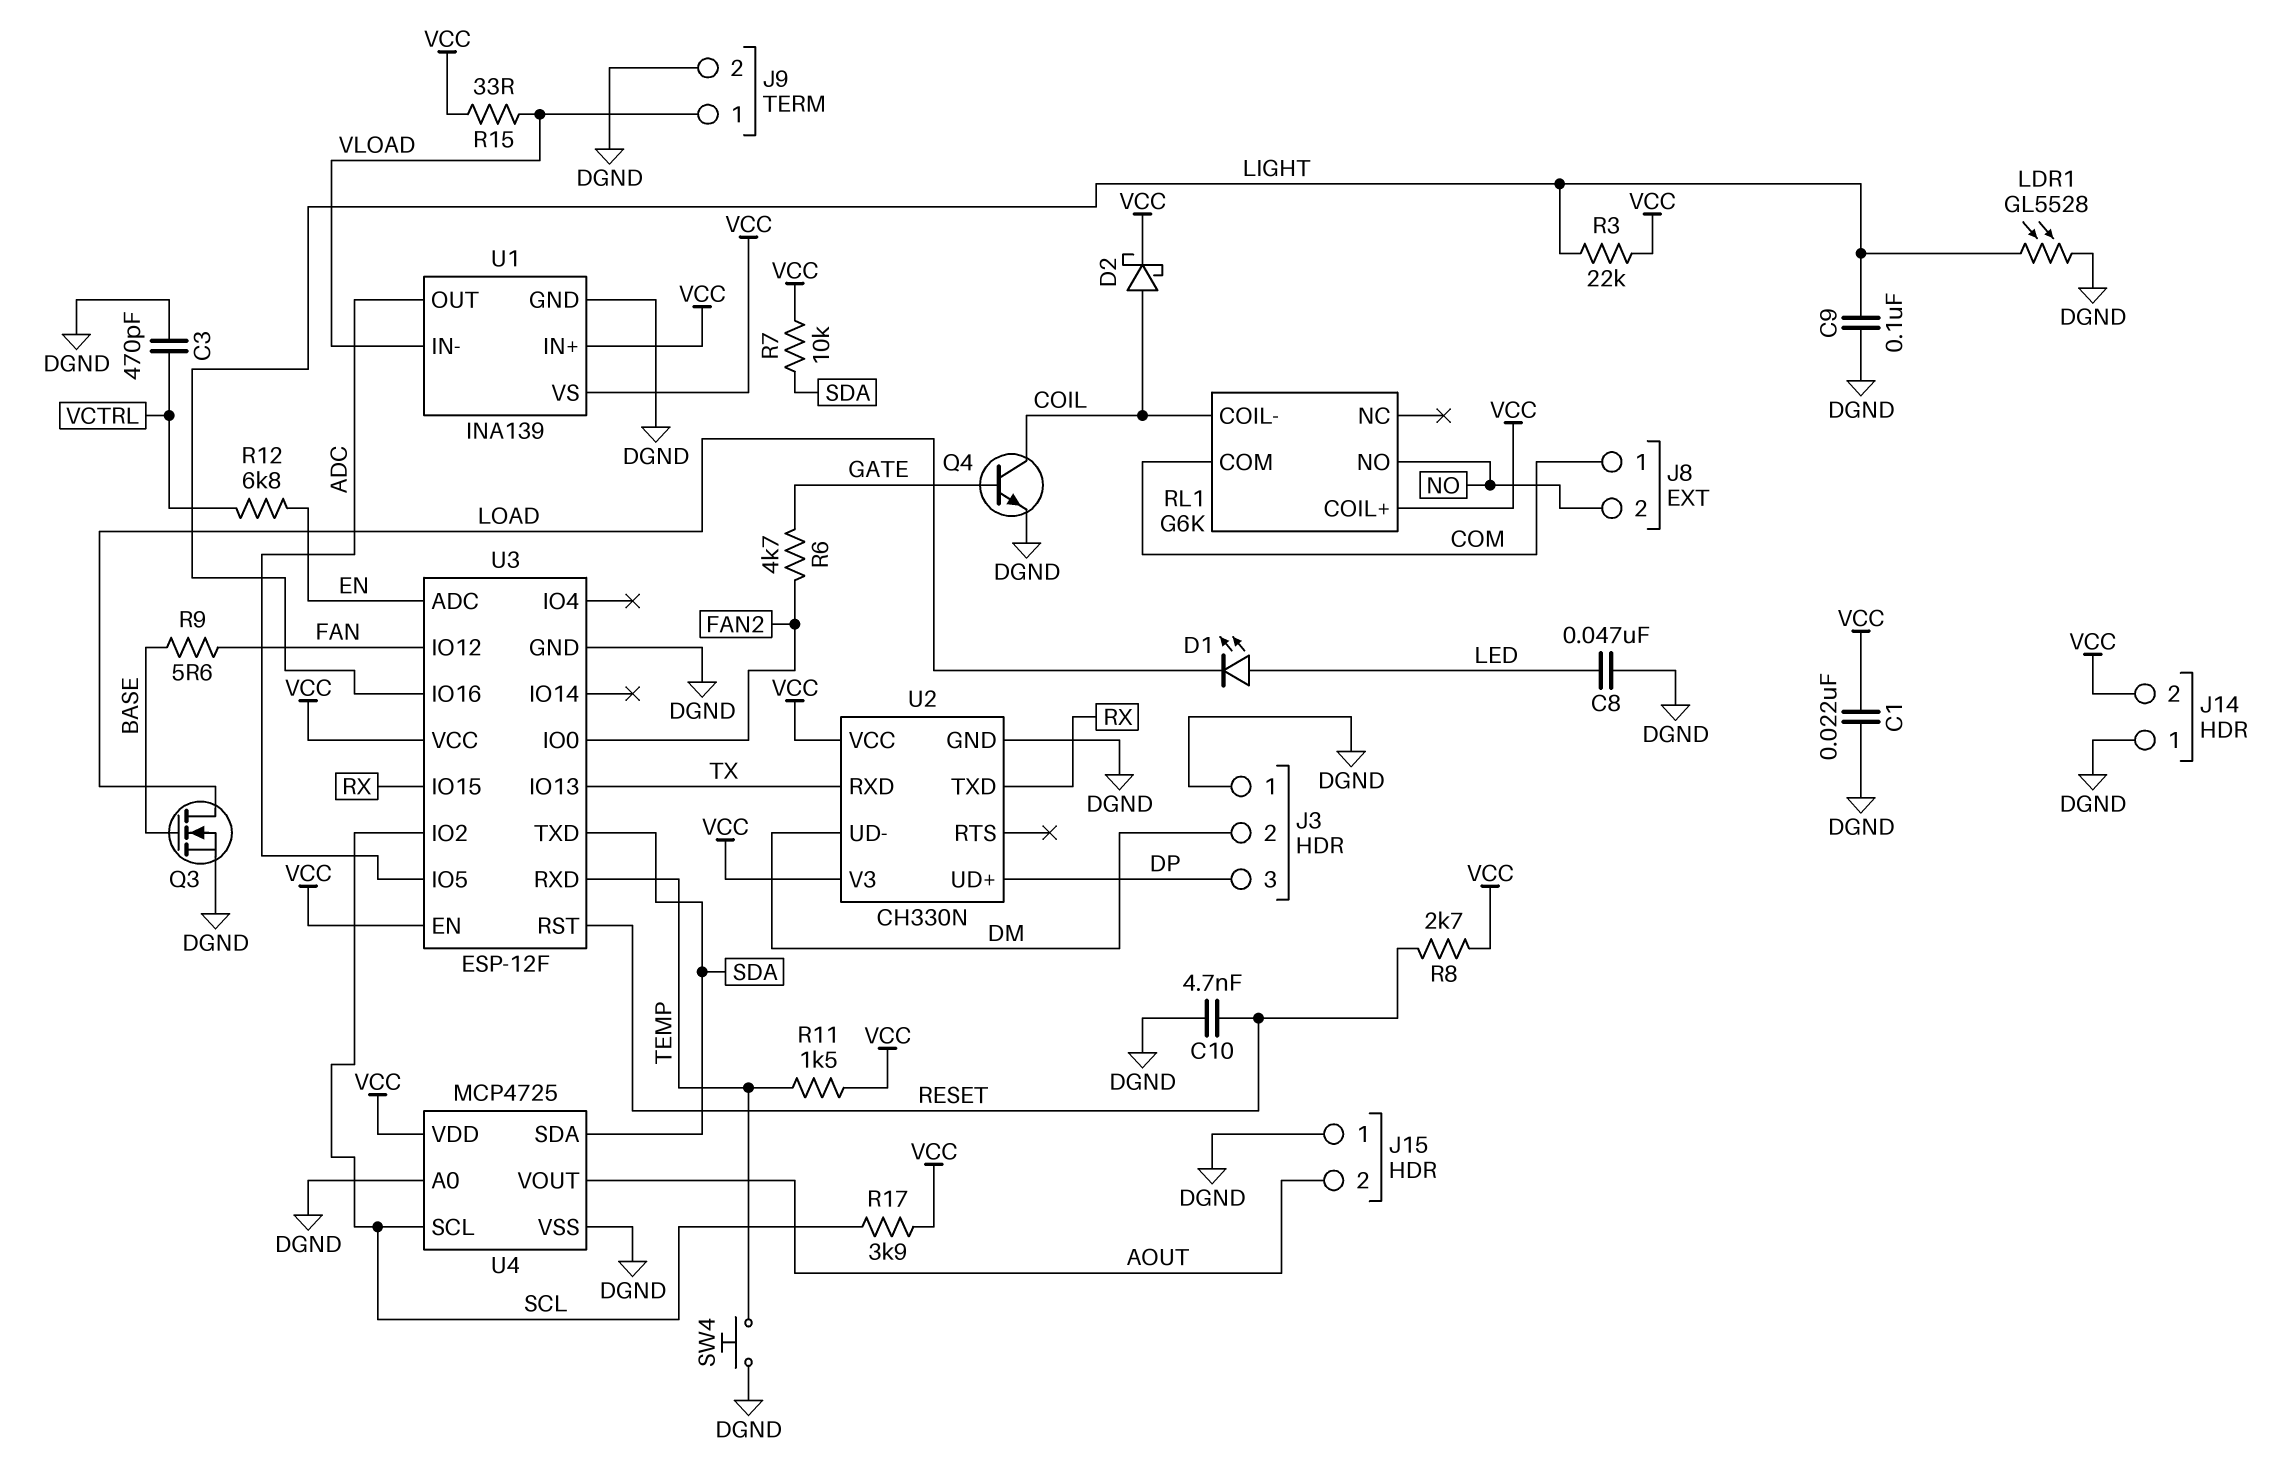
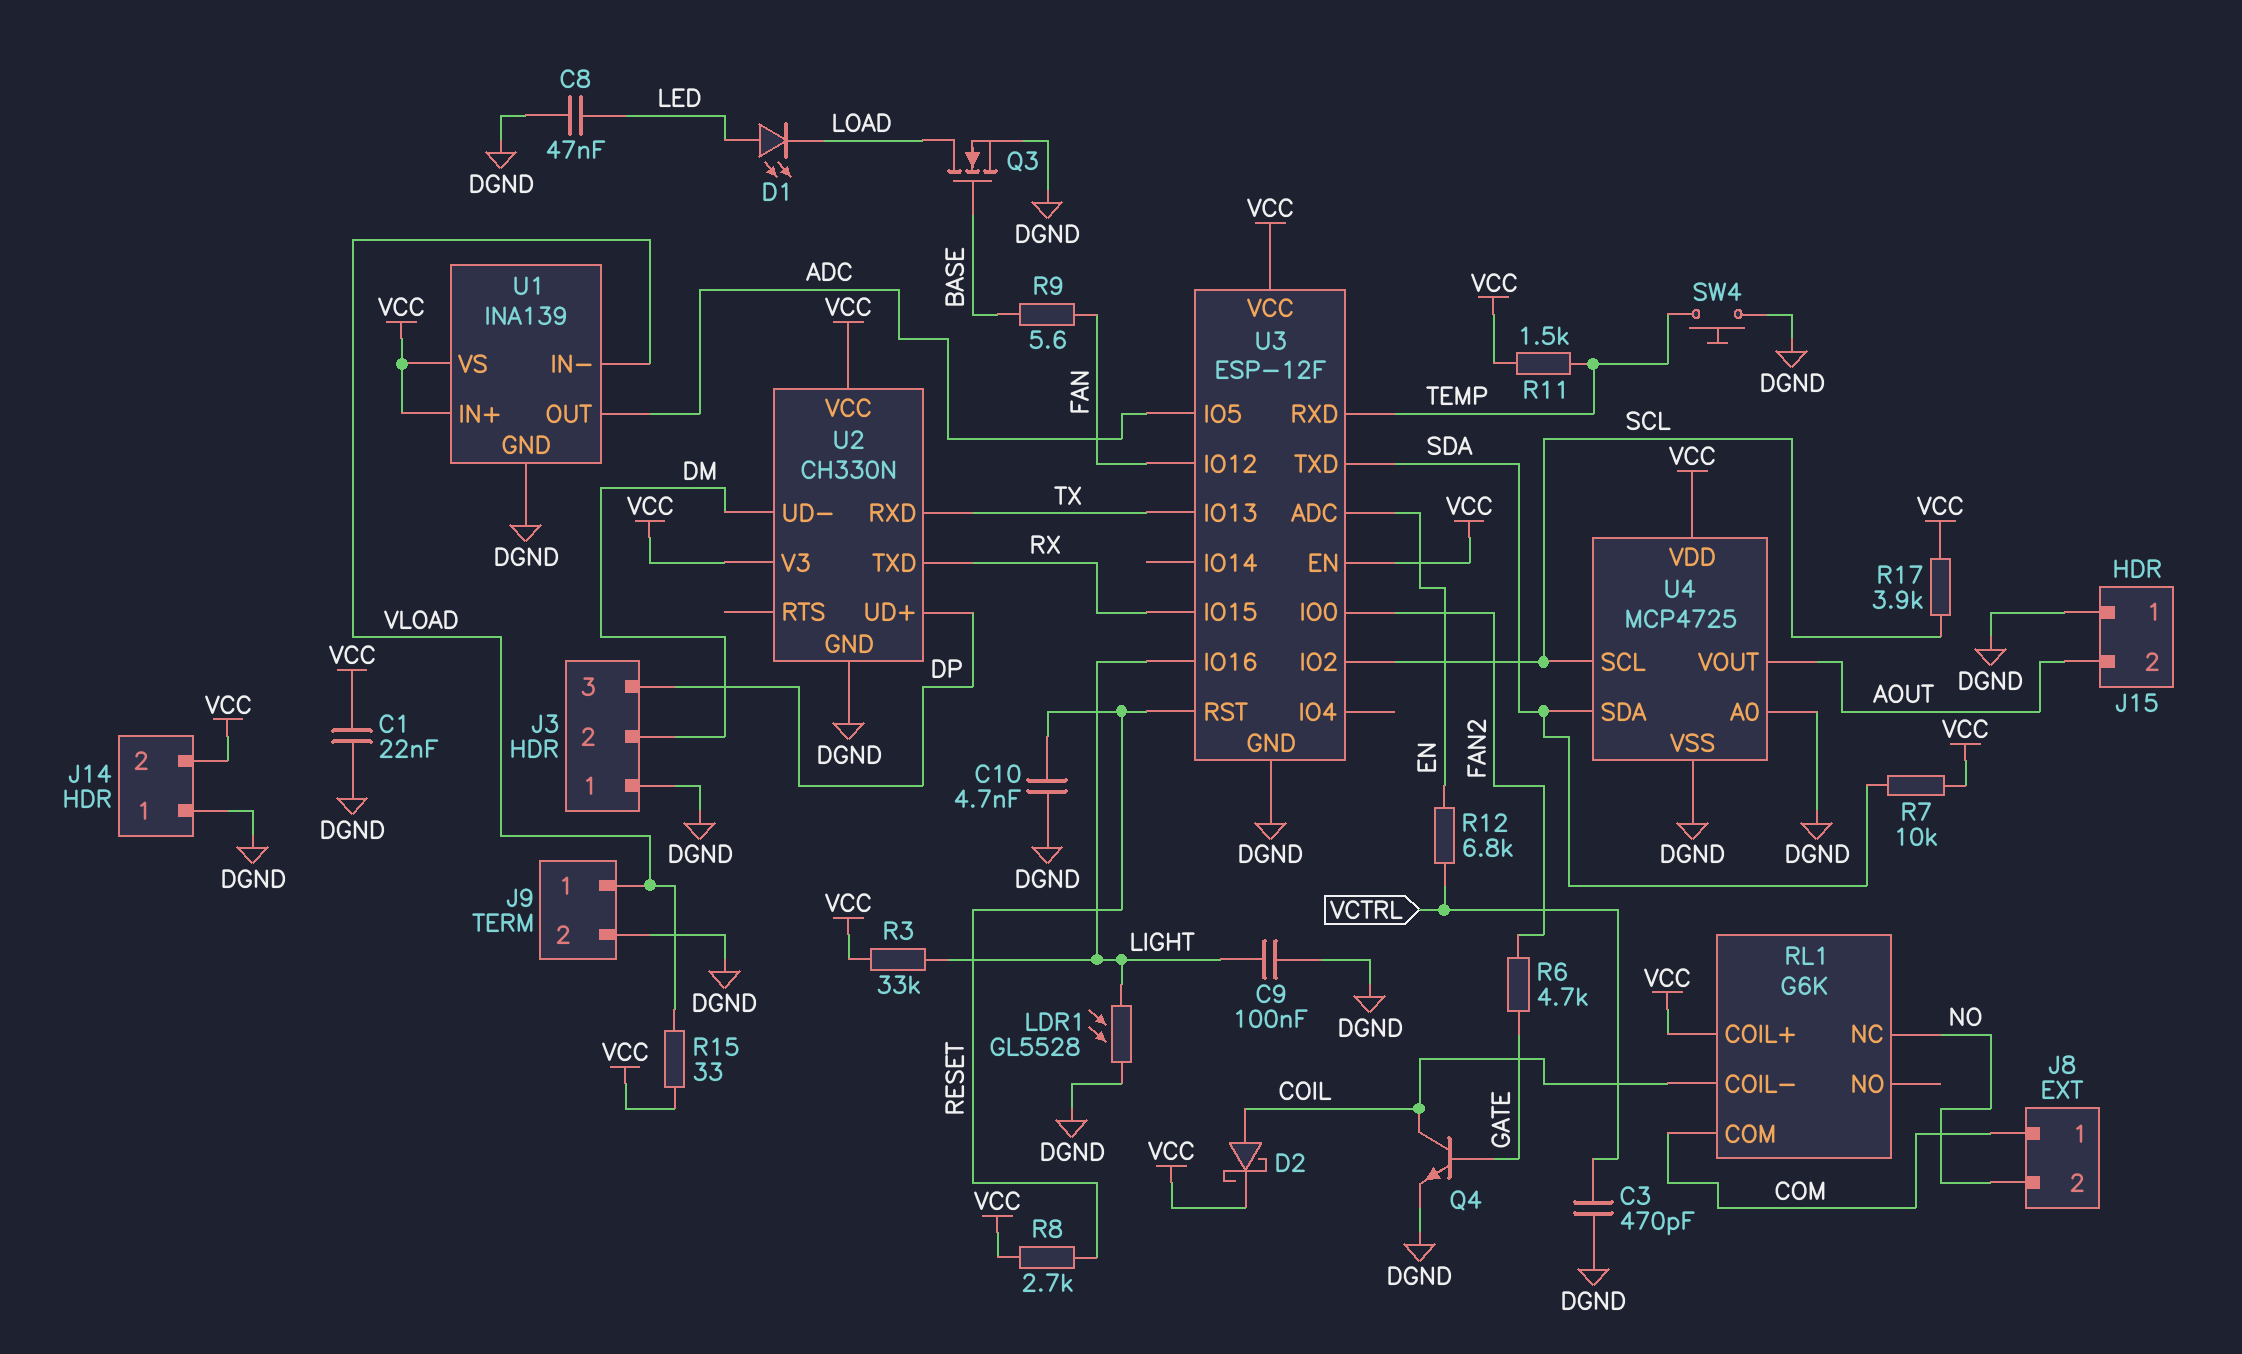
R3: 22k (LIGHT, VCC) -> 33k (LIGHT, VCC)
RL1 pin NC: none -> NO
RL1 pin NO: NO -> none

